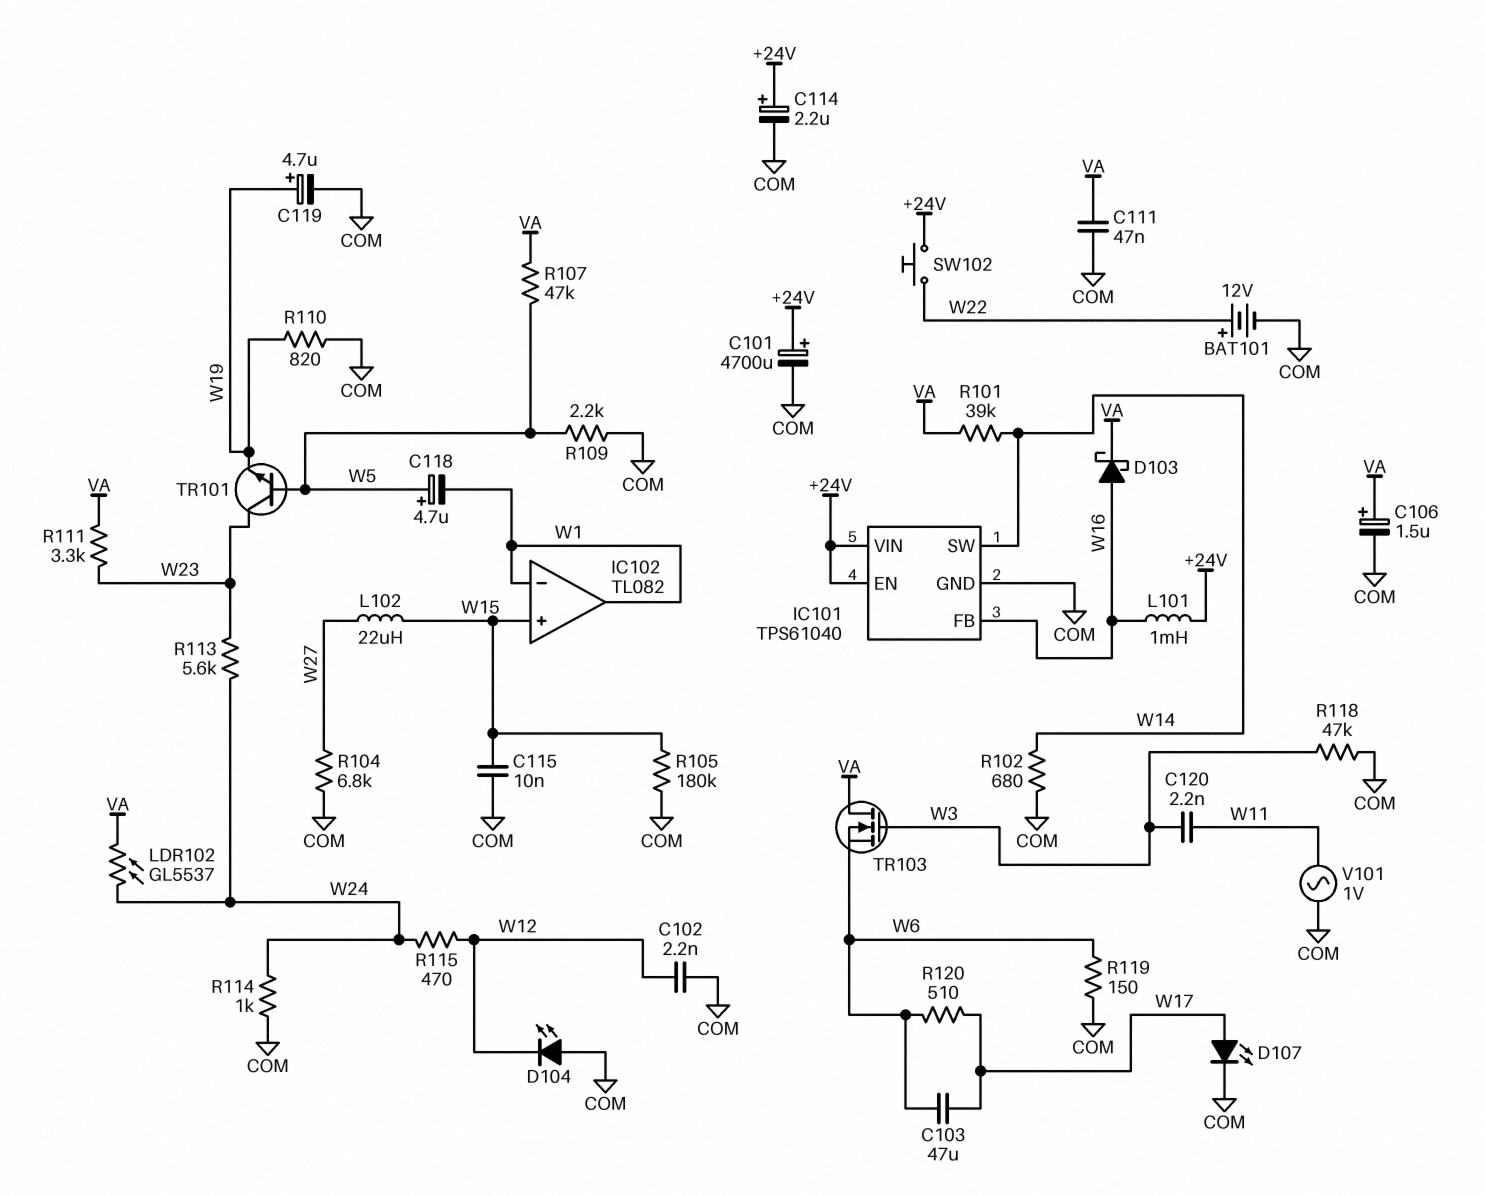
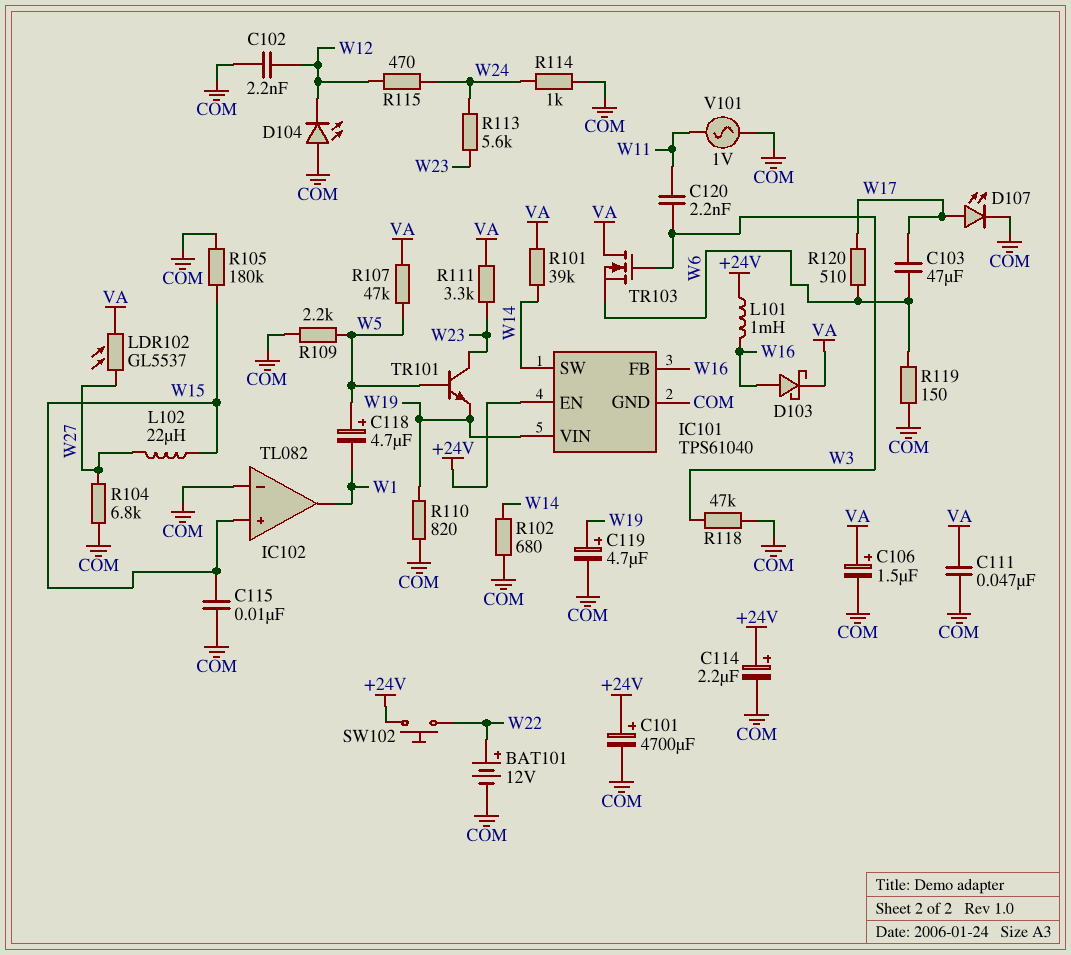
IC101 pin VIN: +24V -> W19
IC102 pin in-: W1 -> COM
LDR102: GL5537 (VA, W24) -> GL5537 (VA, W27)

